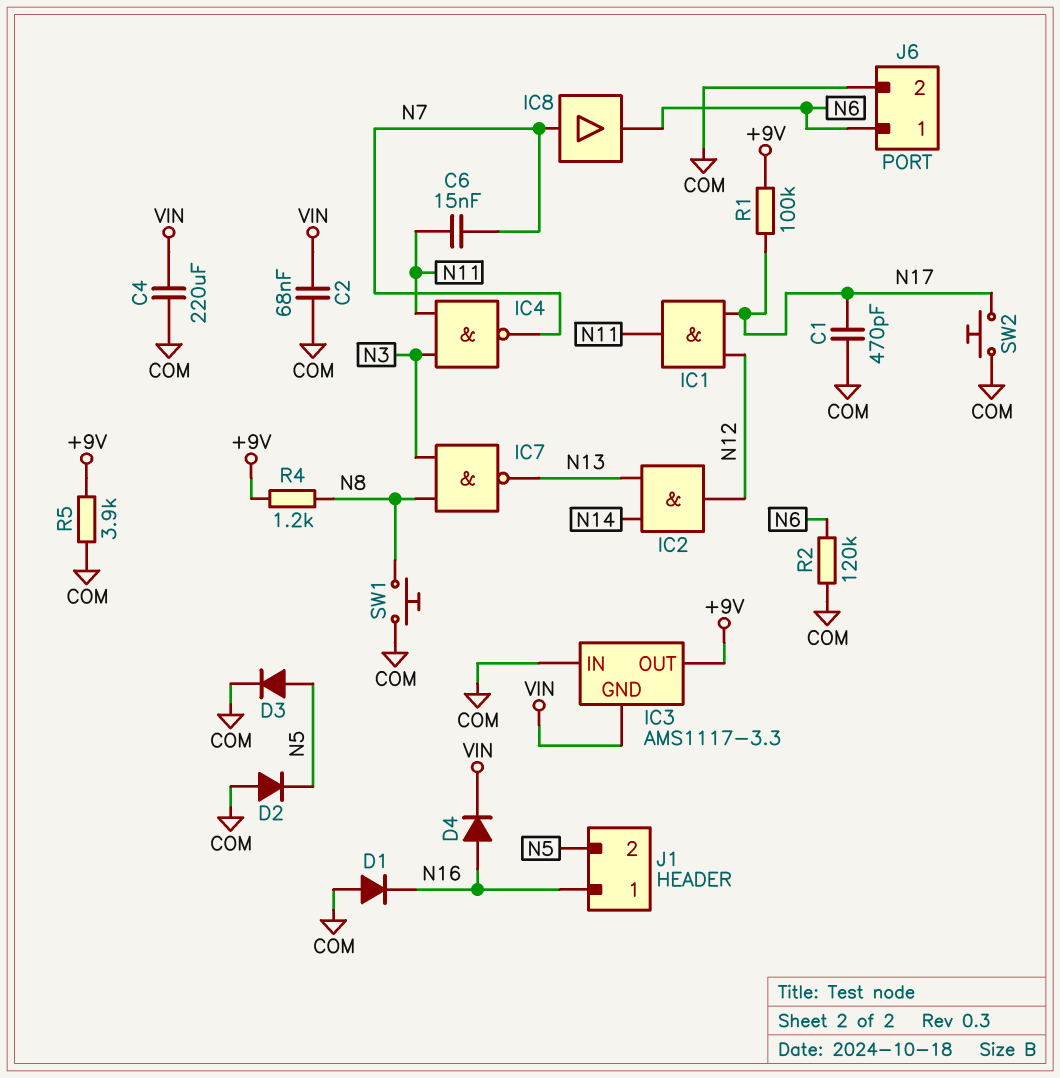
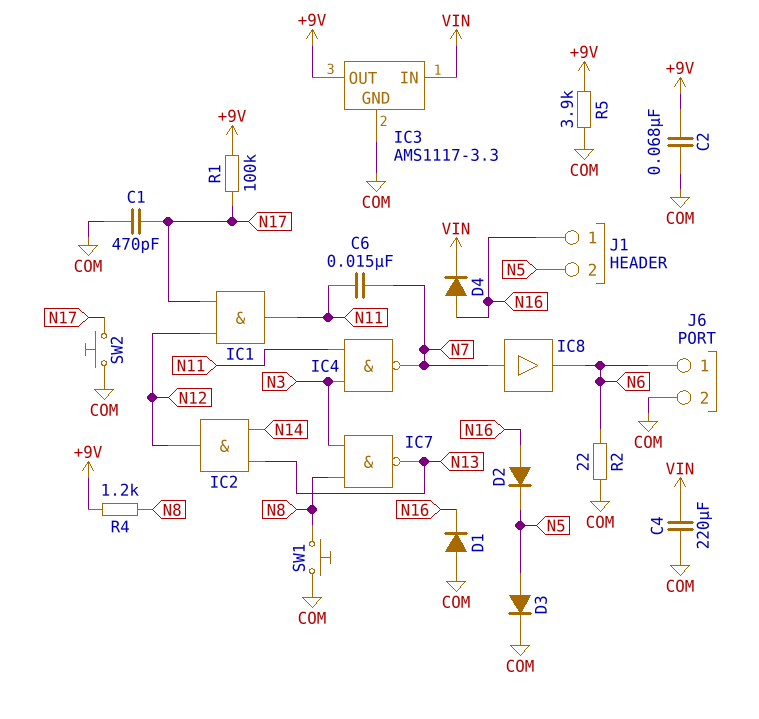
C2: 68nF (COM, VIN) -> 68nF (+9V, COM)
D2: diode (A COM, K N5) -> diode (A N16, K N5)
IC3 pin GND: VIN -> COM
IC3 pin IN: COM -> VIN
R2: 120k (COM, N6) -> 22 (COM, N6)

